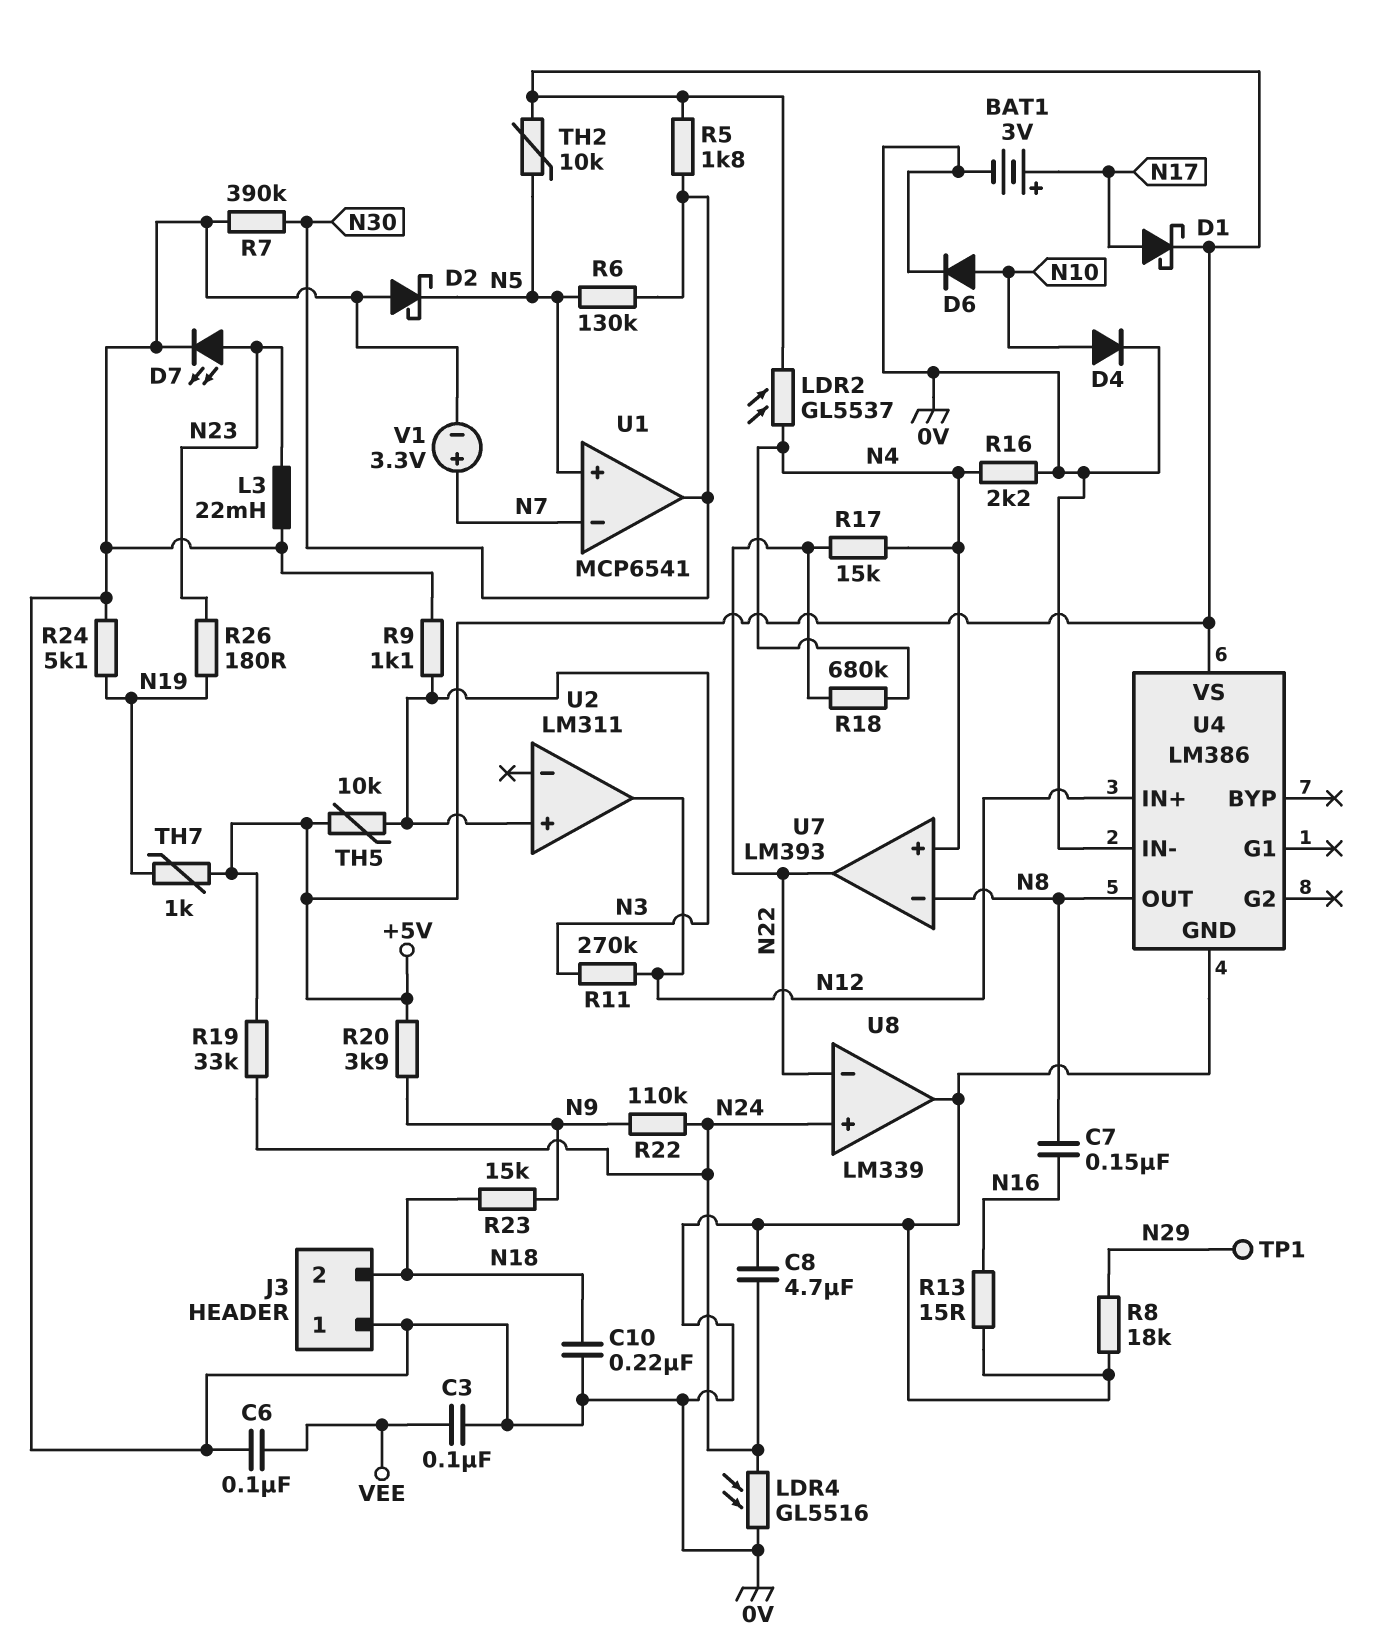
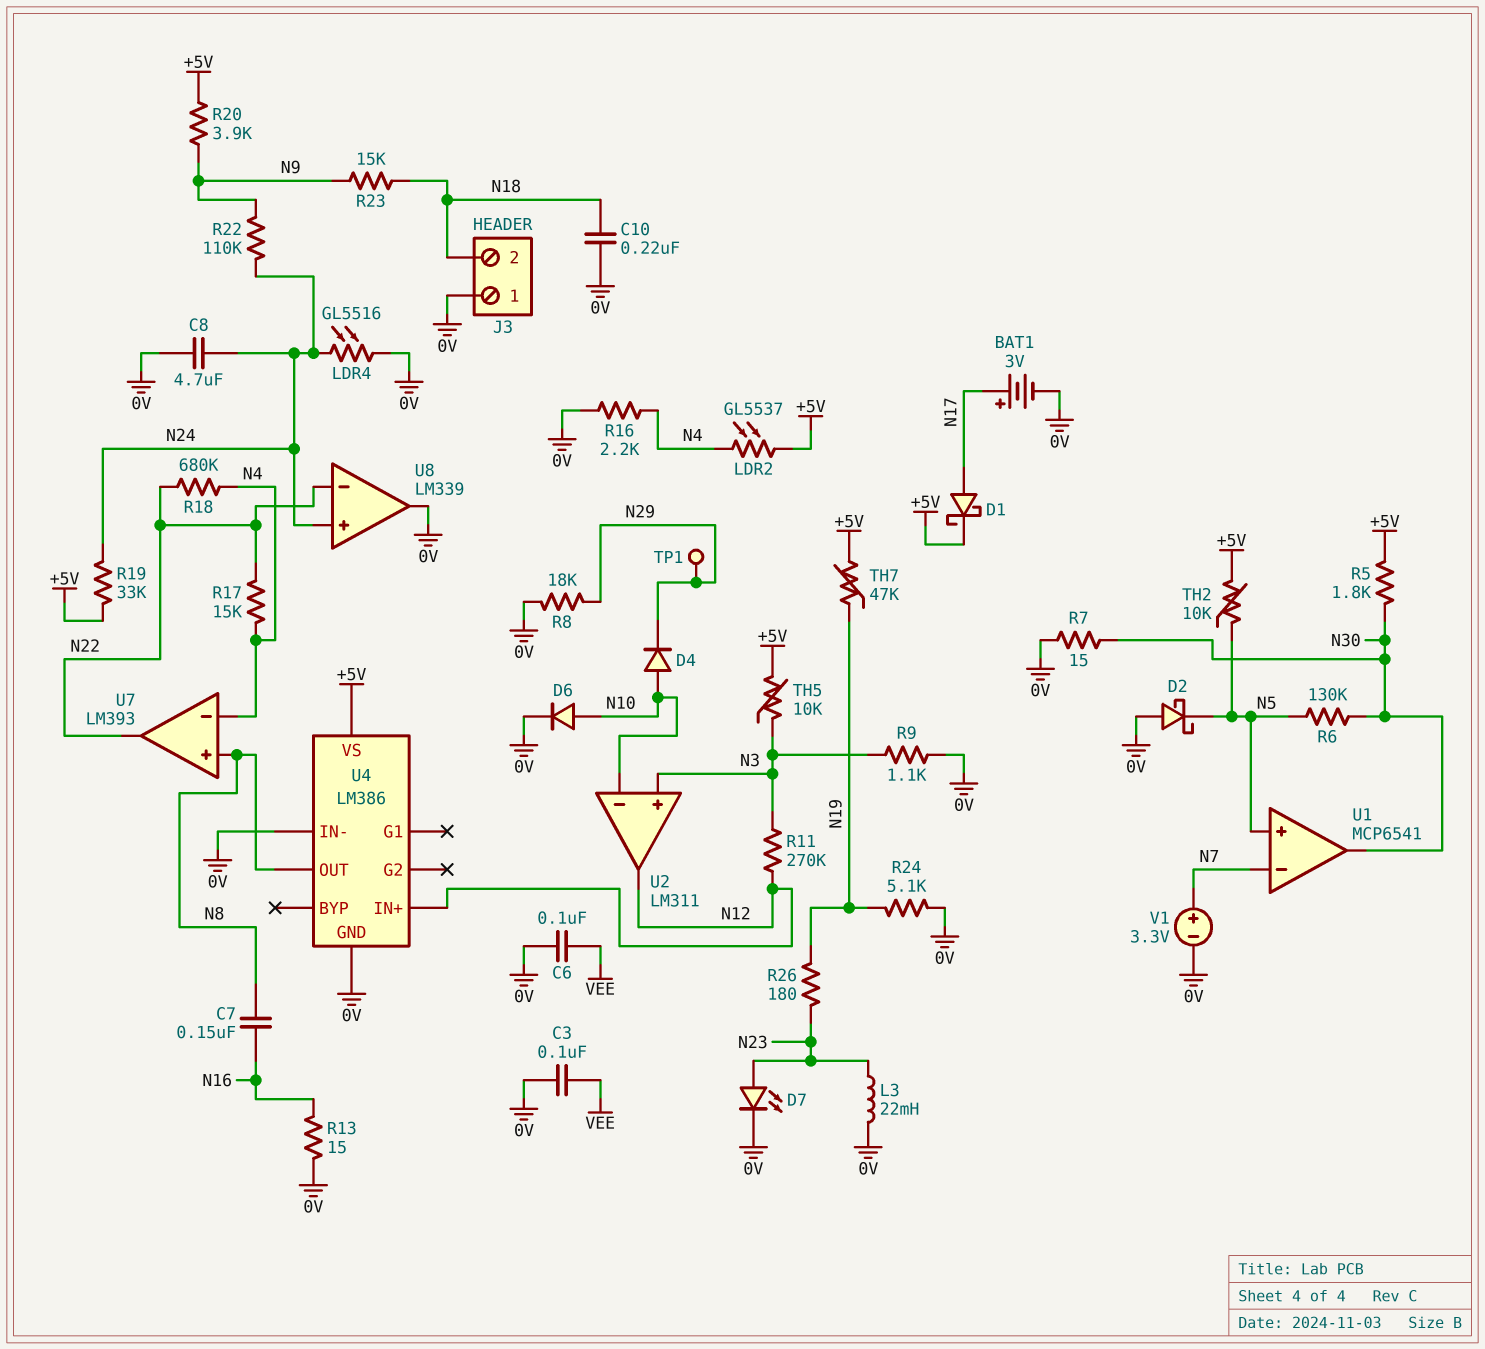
D4: diode (A N10, K 0V) -> diode (A N10, K N29)
R7: 390k (0V, N30) -> 15 (0V, N30)
TH7: 1k (+5V, N19) -> 47k (+5V, N19)
U2 pin in-: none -> N10
U7 pin in+: N4 -> N8
U7 pin in-: N8 -> N4

